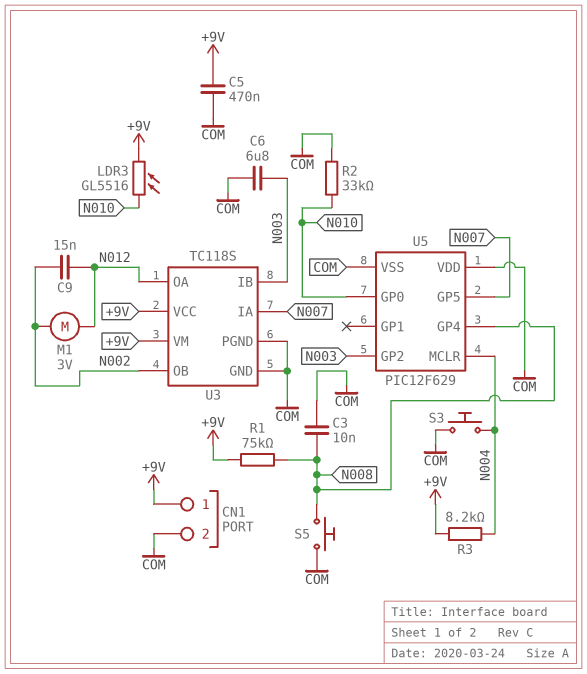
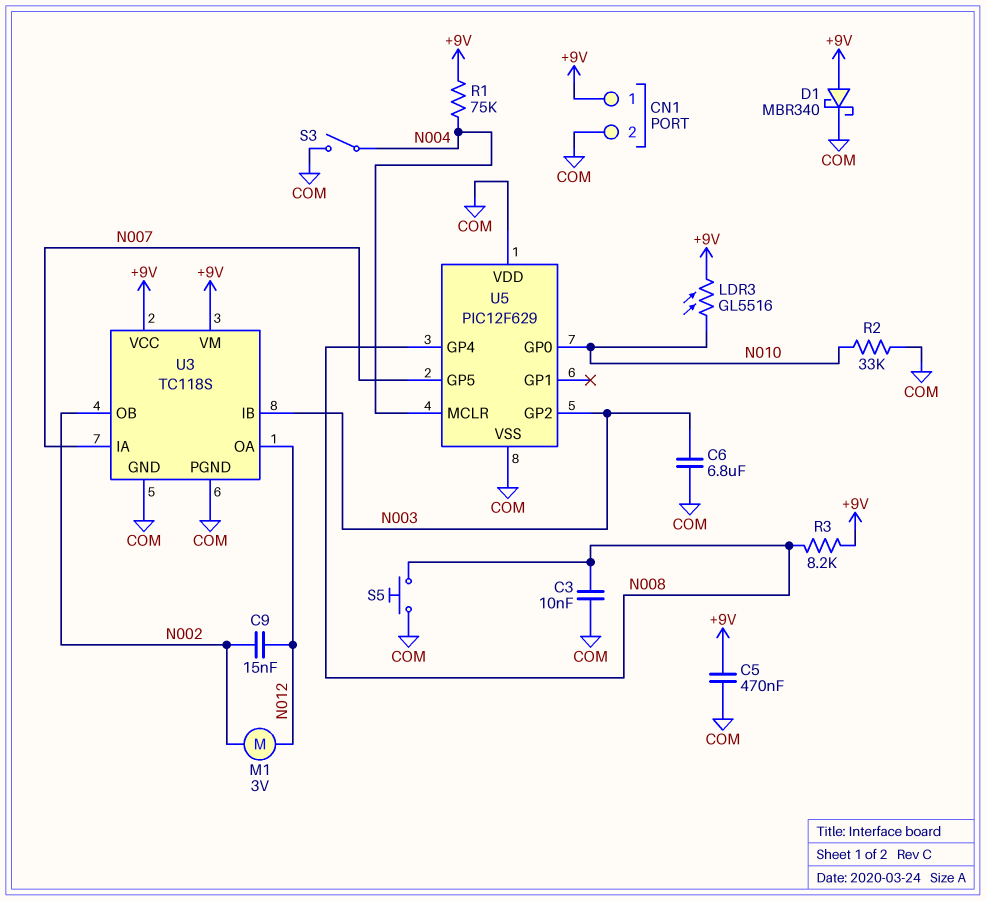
D1: none -> schottky MBR340 (A +9V, K COM)
R1: 75k (+9V, N008) -> 75k (+9V, N004)
R3: 8.2k (+9V, N004) -> 8.2k (+9V, N008)
S3: button (COM, N004) -> switch (COM, N004)

